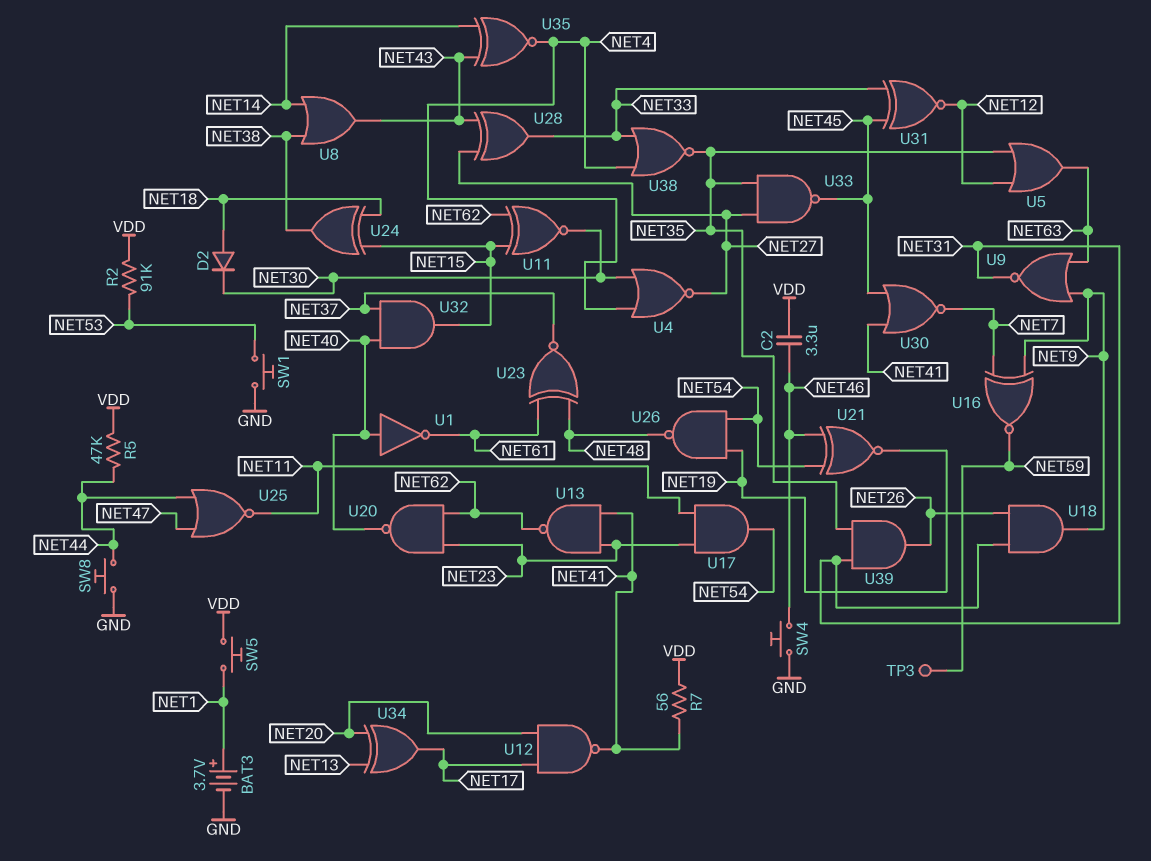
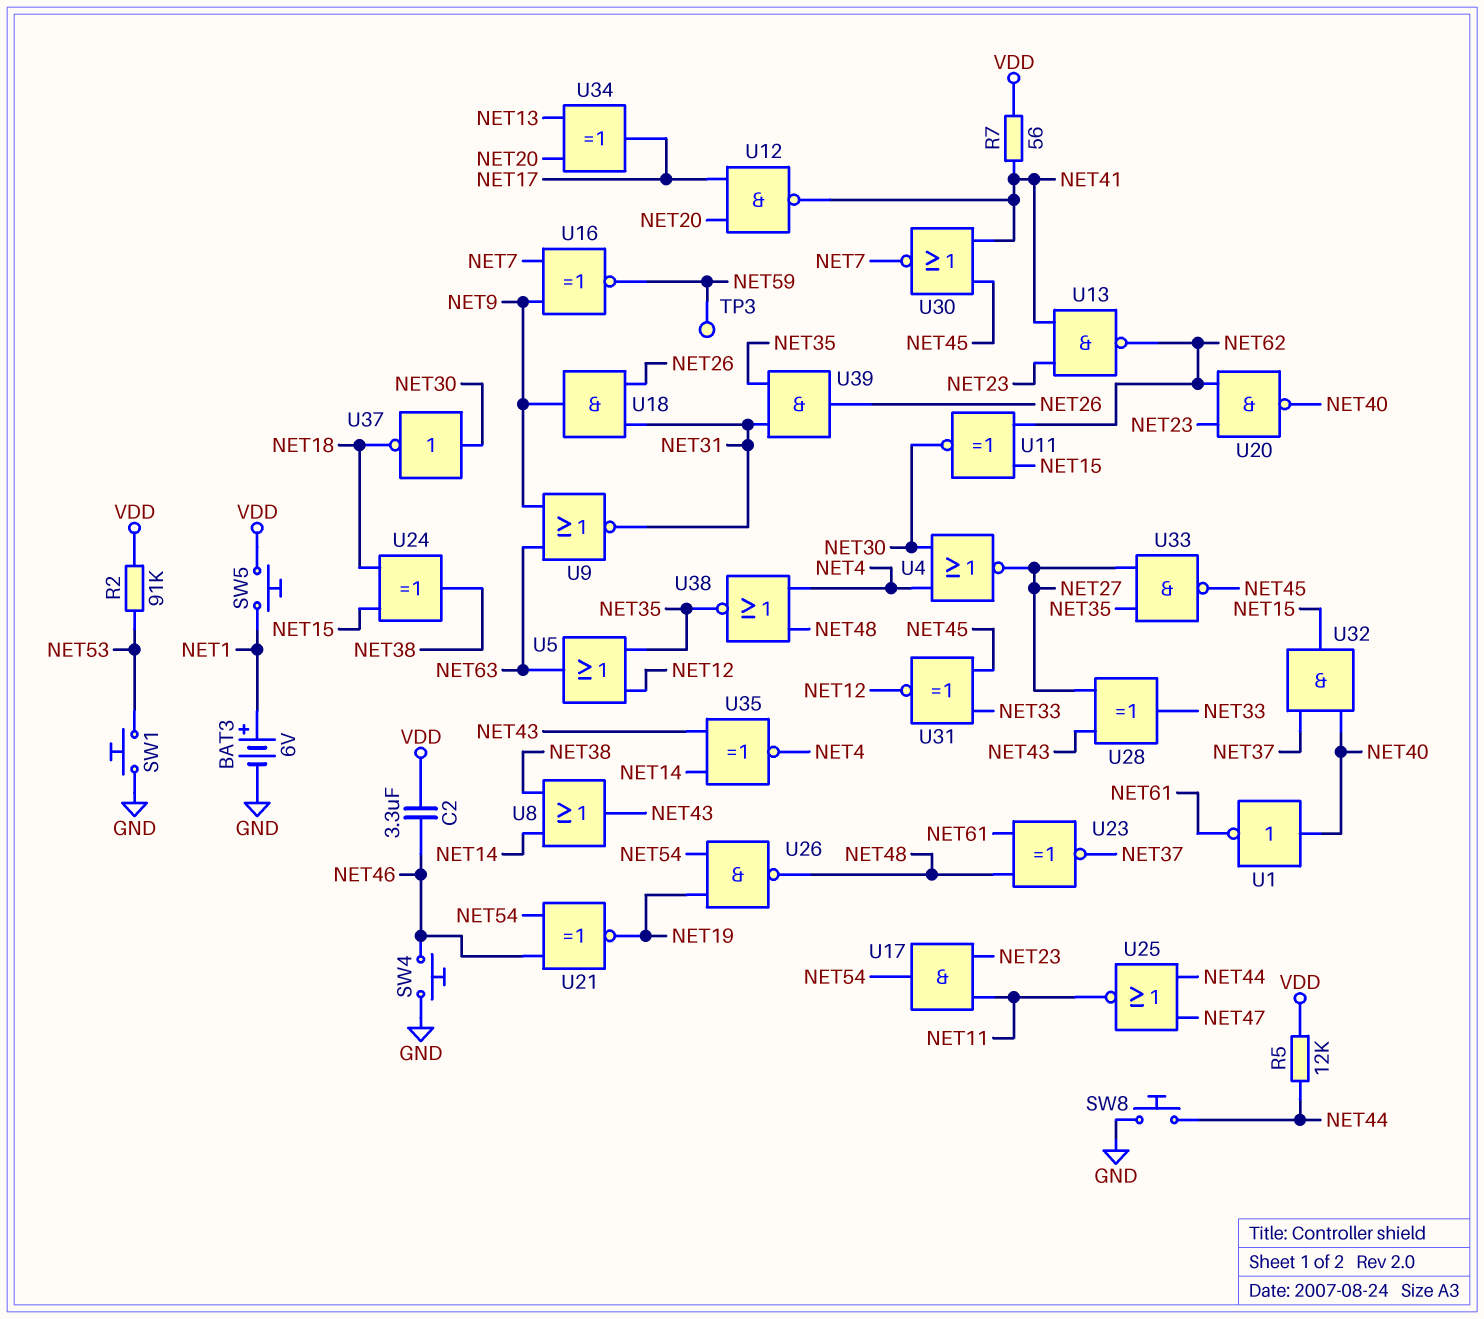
BAT3: 3.7V (plus NET1, minus GND) -> 6V (plus NET1, minus GND)
D2: diode (A NET18, K NET30) -> none
R5: 47k (NET44, VDD) -> 12k (NET44, VDD)
U37: none -> NOT (in NET30, out NET18)
U38: NOR (in NET4, in NET33, out NET35) -> NOR (in NET4, in NET48, out NET35)

